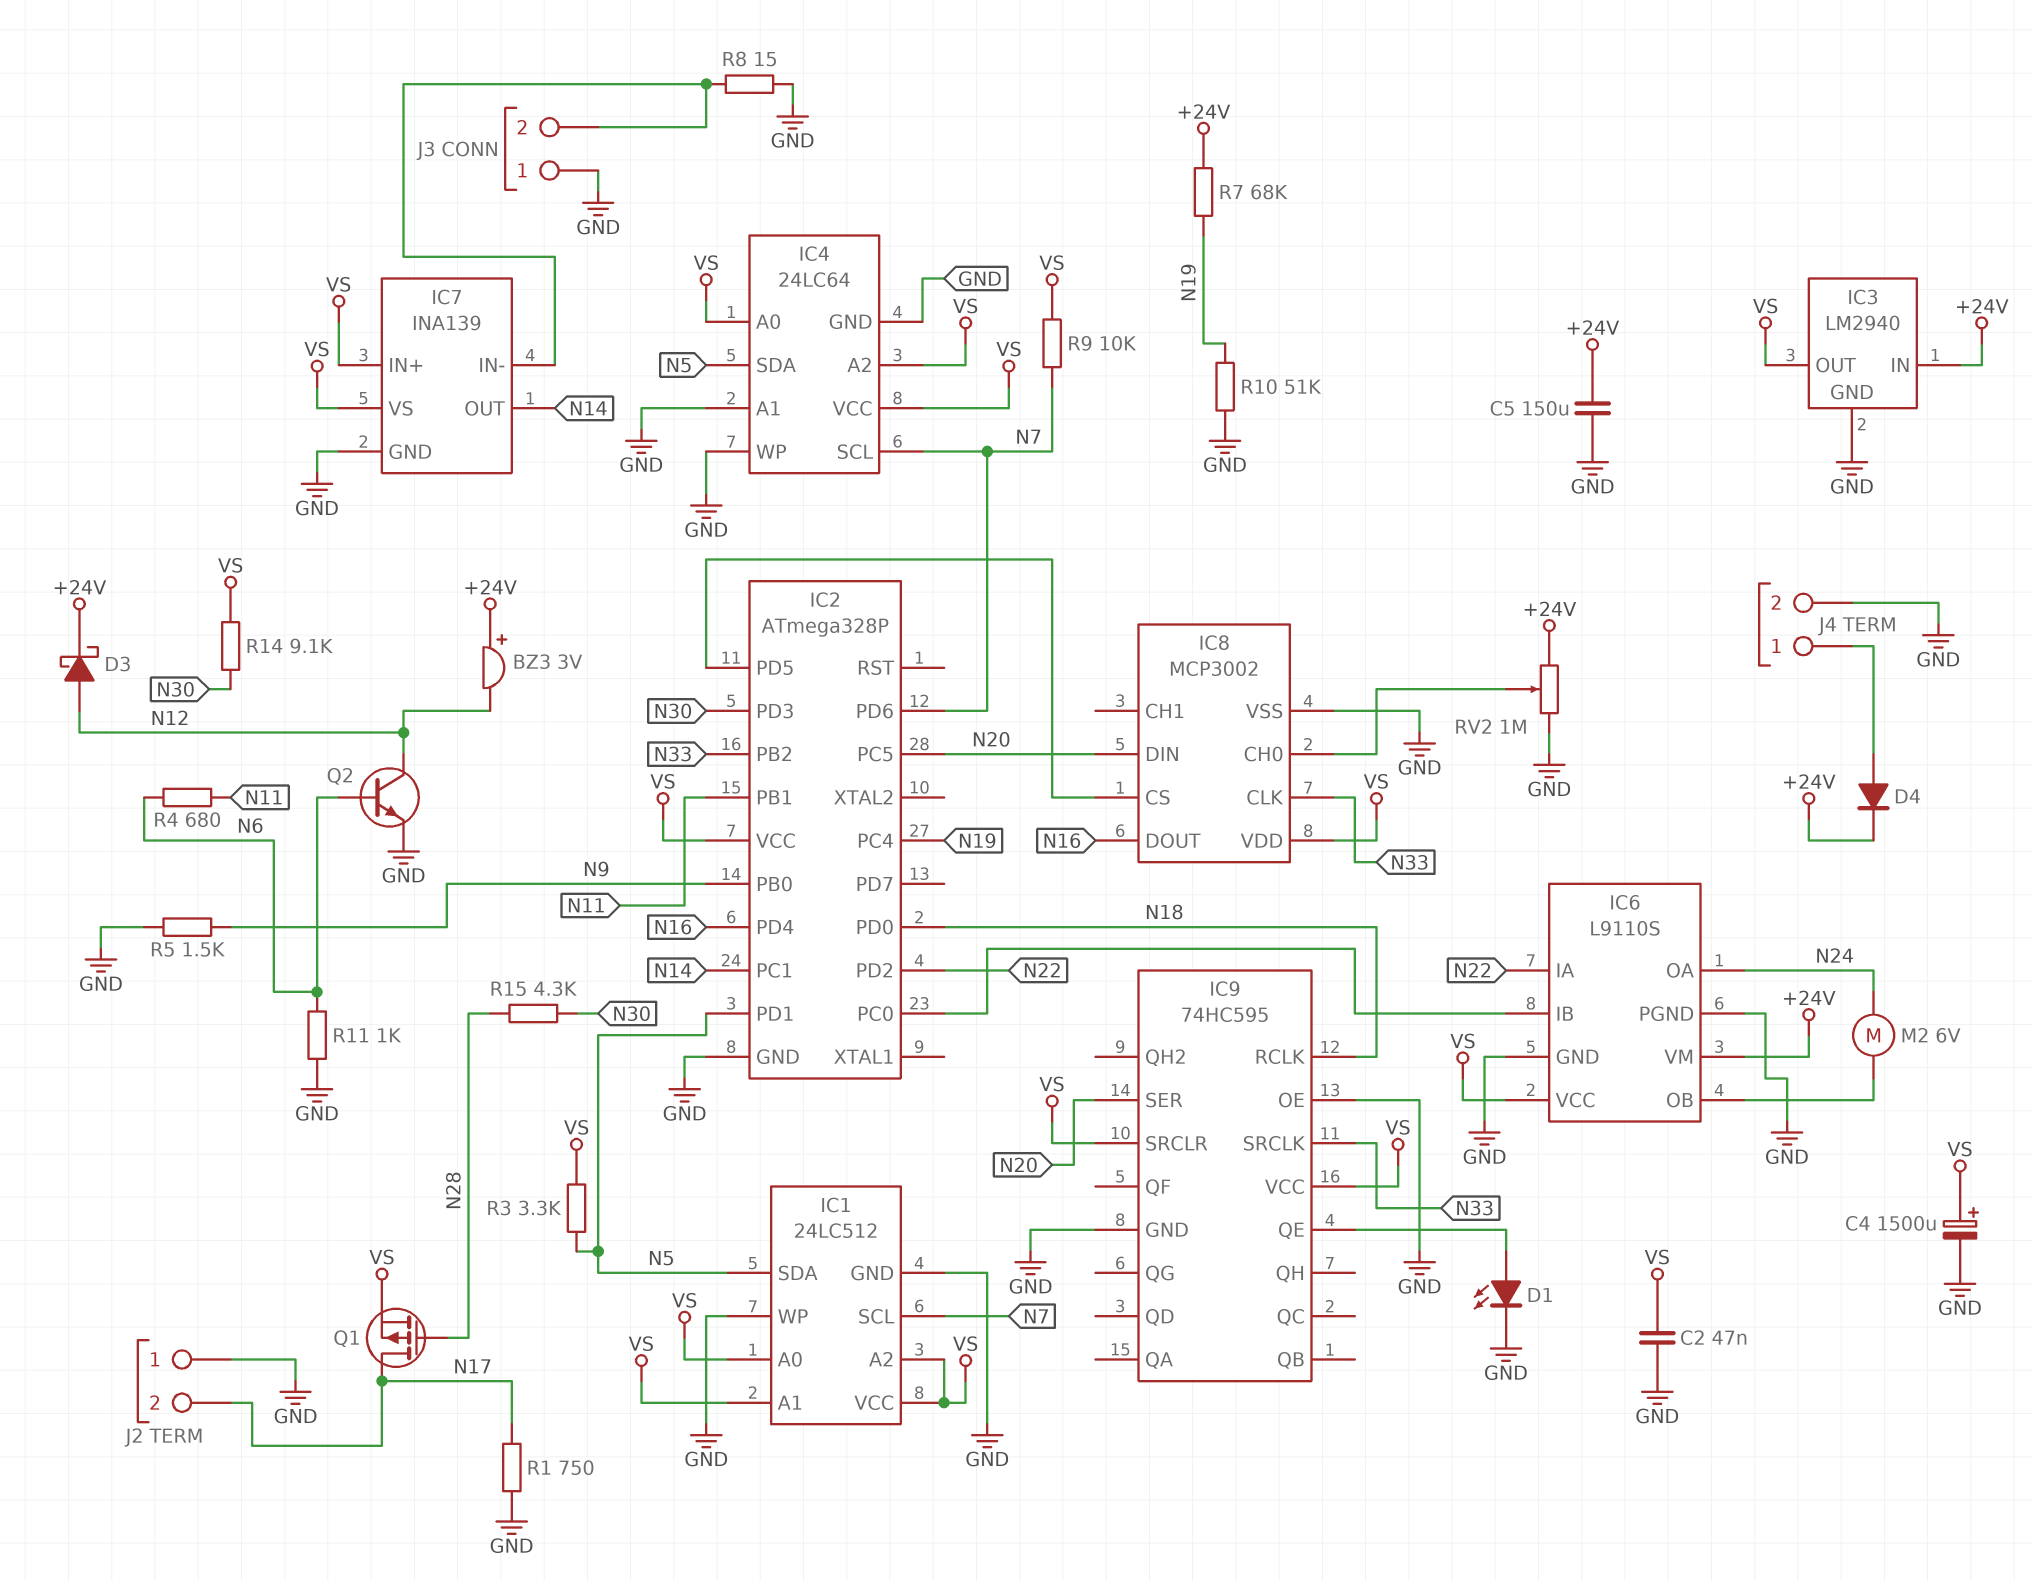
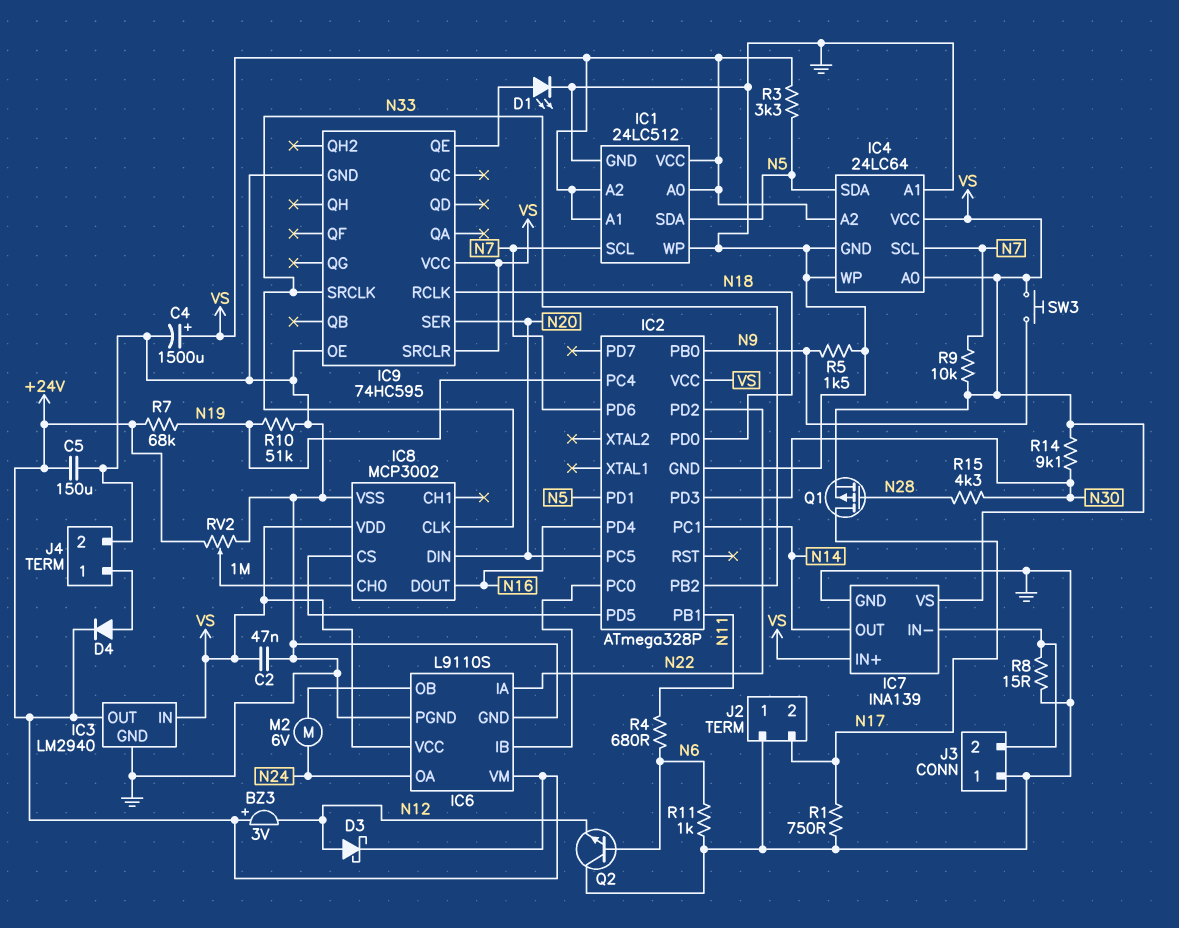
IC3 pin IN: +24V -> VS
IC3 pin OUT: VS -> +24V
Q2: NPN (B N6, C N12, E GND) -> NPN (B N6, C GND, E N12)
SW3: none -> button (N9, VS)

